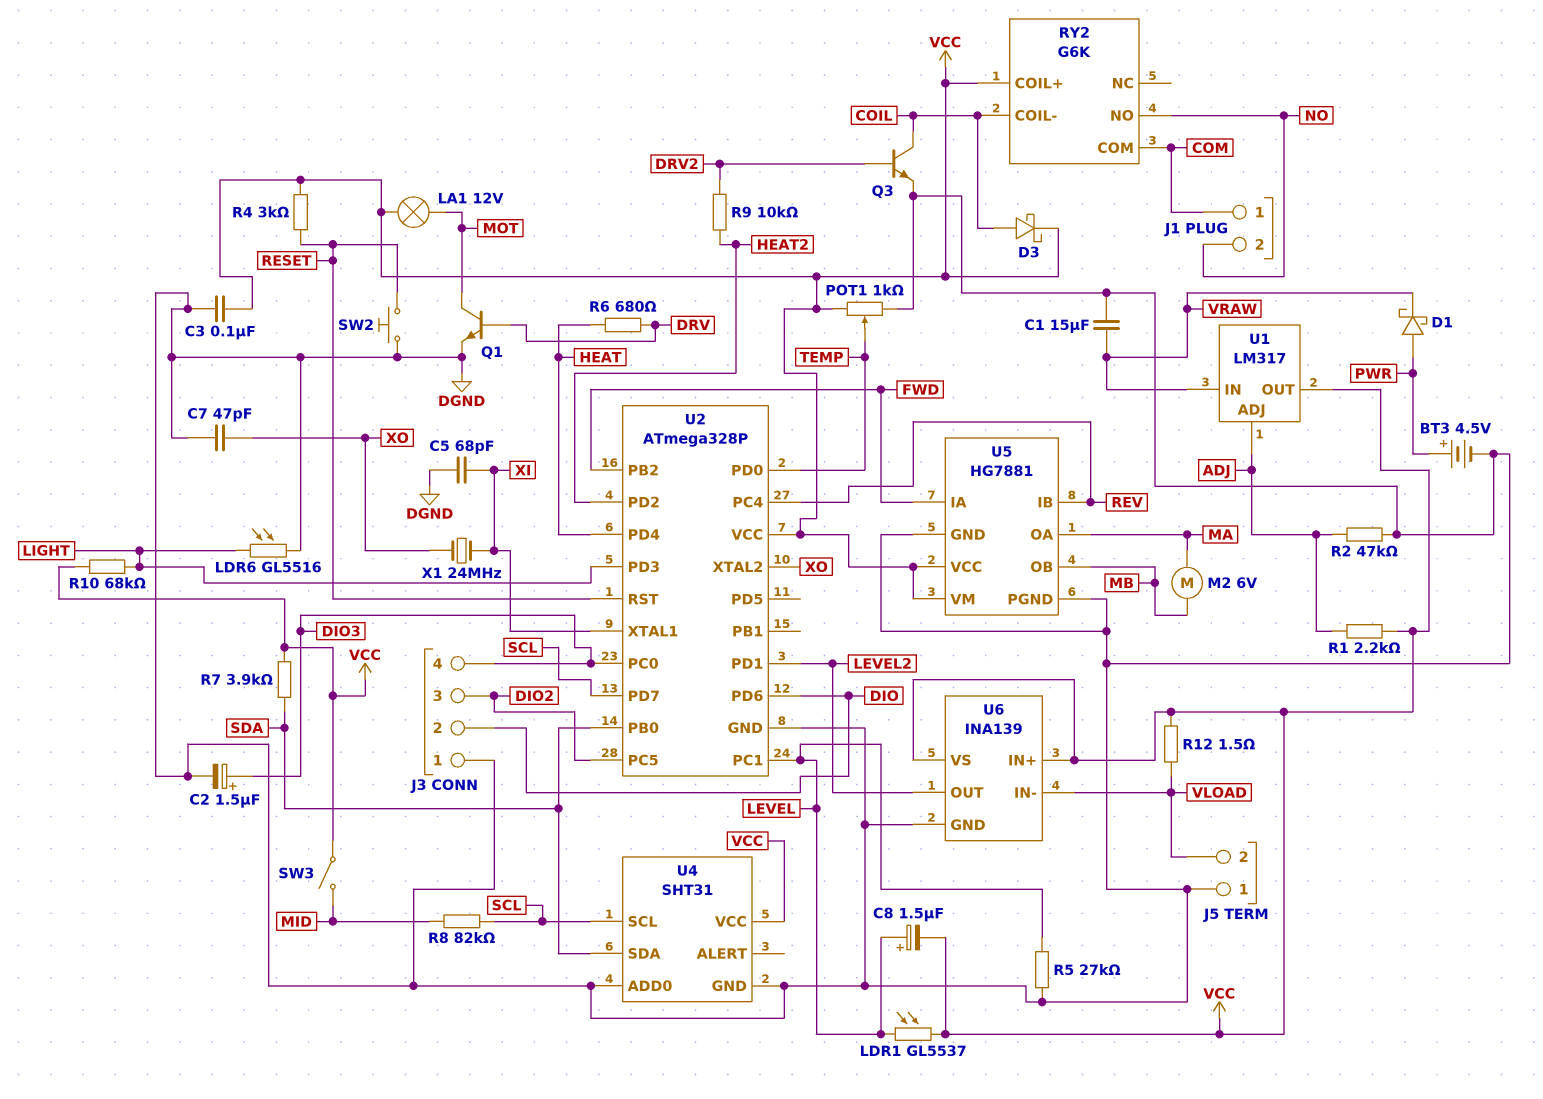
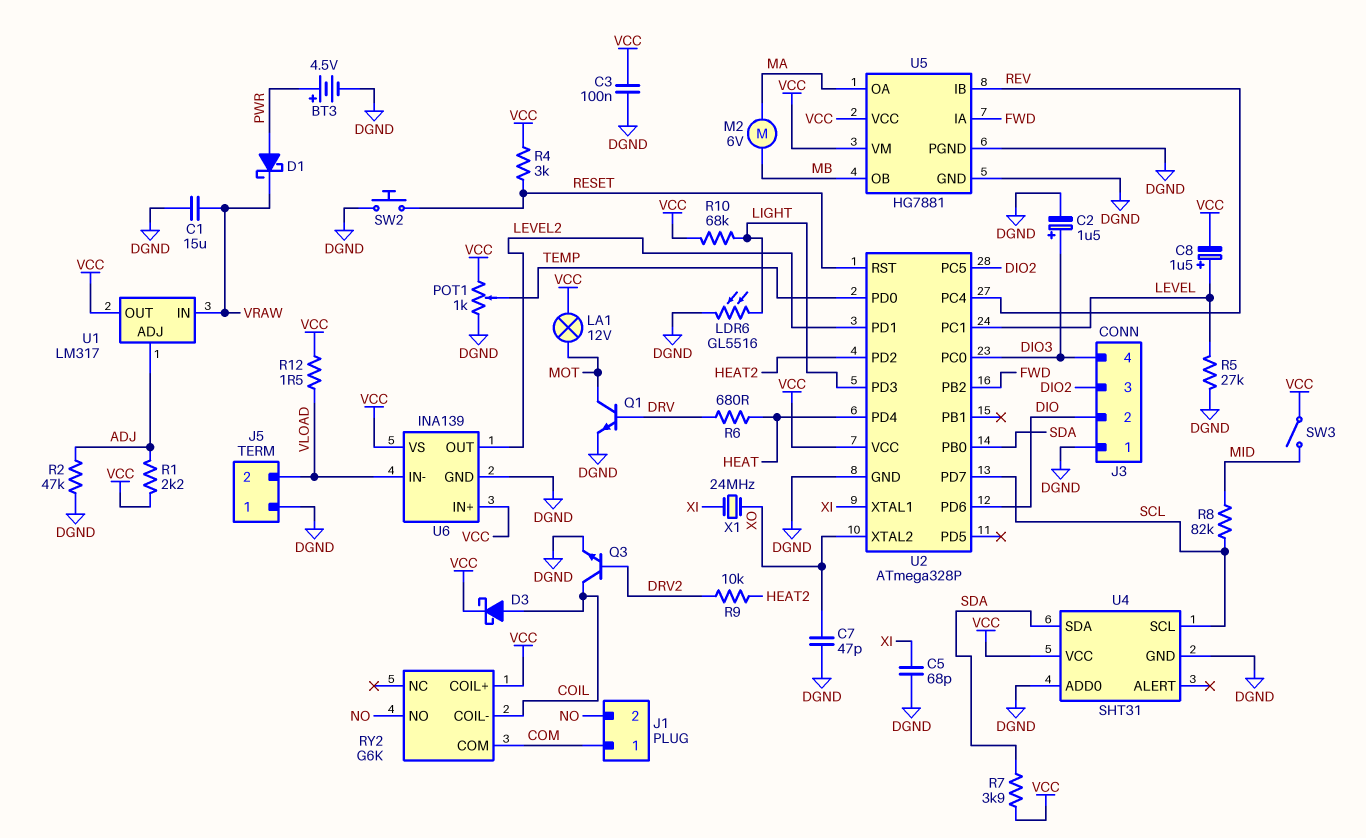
LDR1: GL5537 (LEVEL, VCC) -> none

